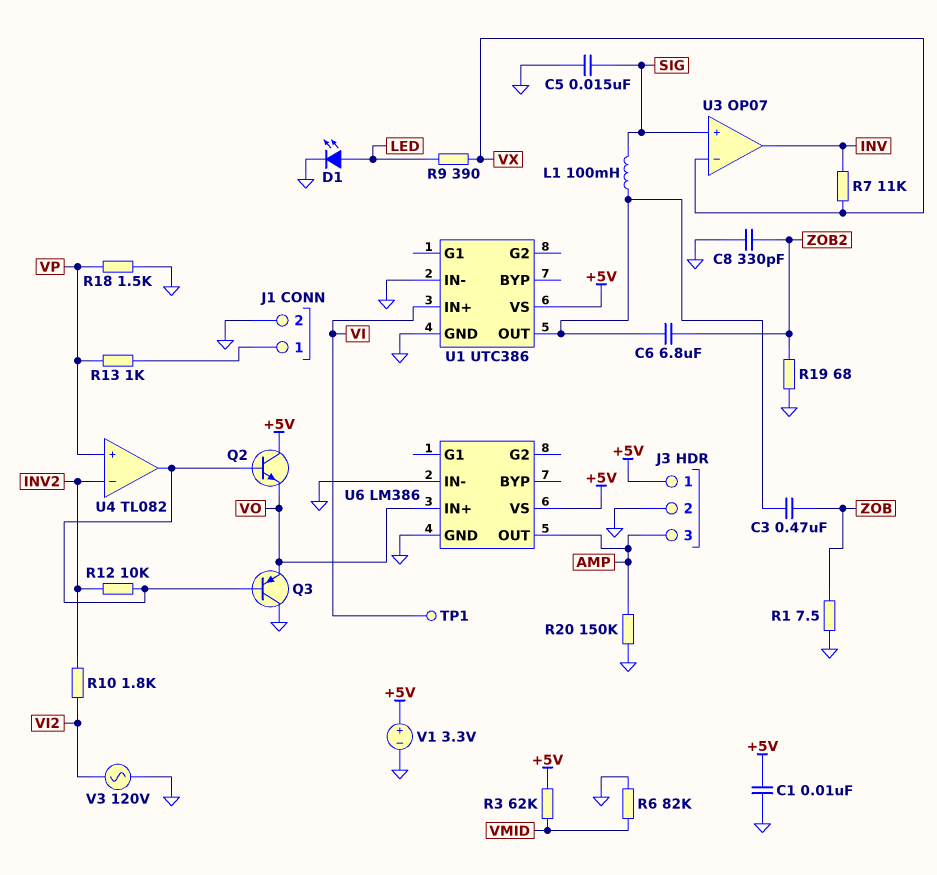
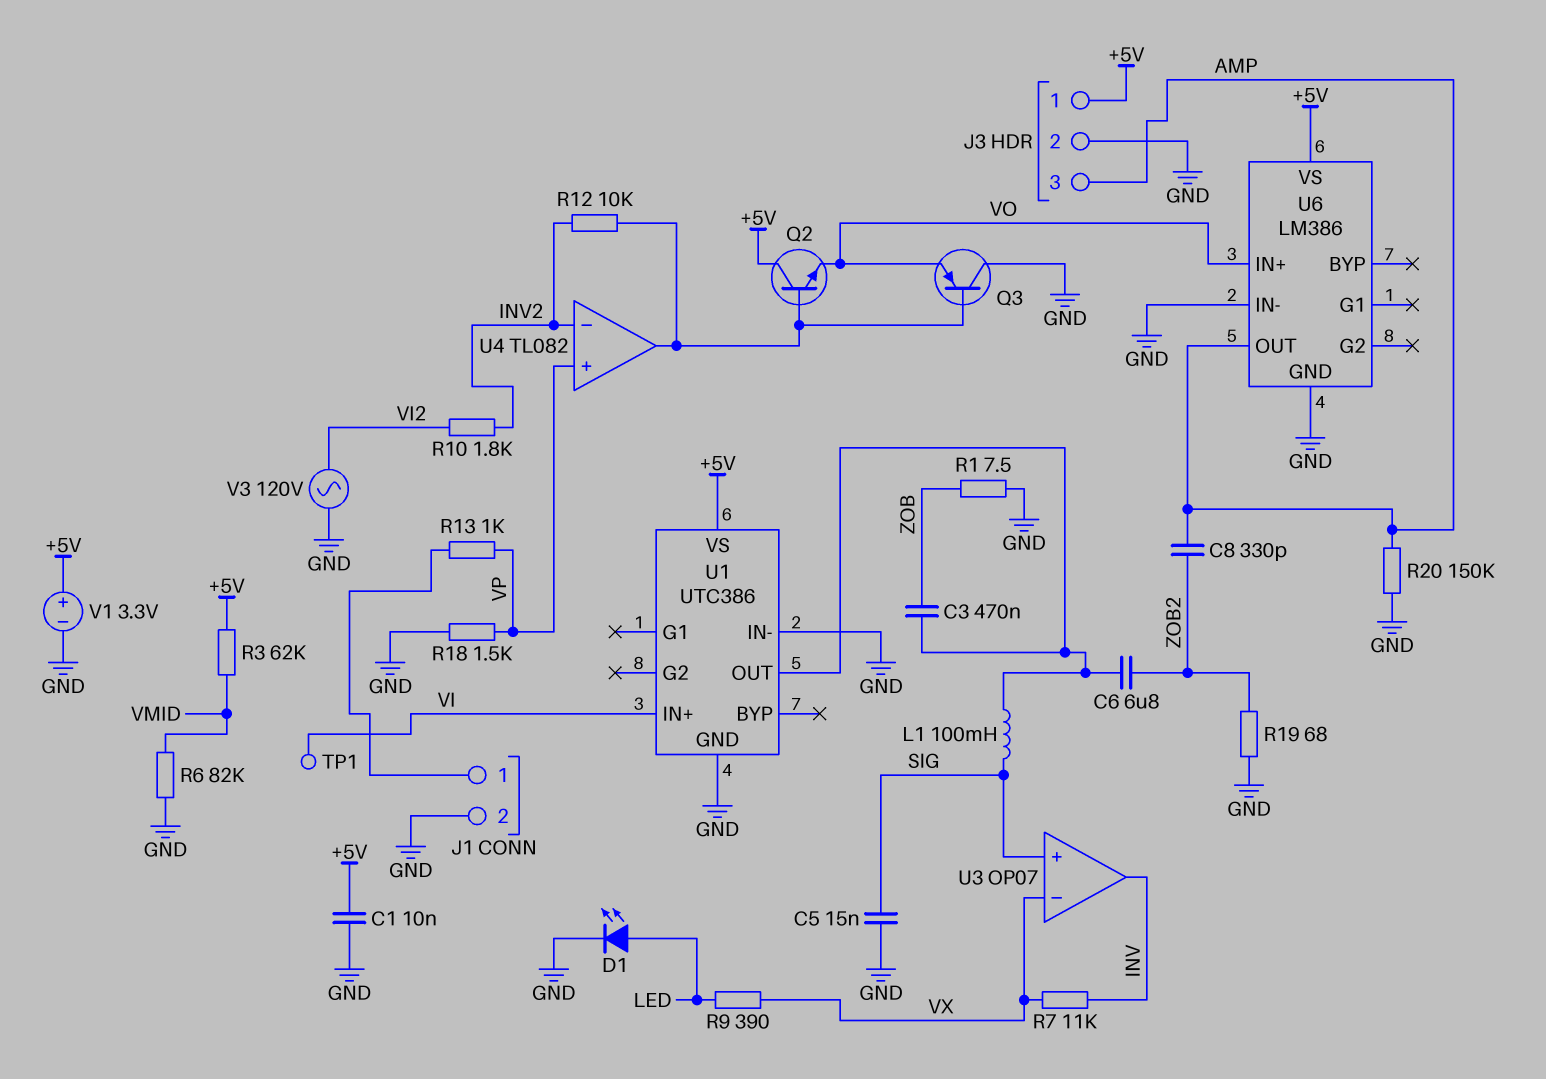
C8: 330pF (GND, ZOB2) -> 330pF (AMP, ZOB2)

